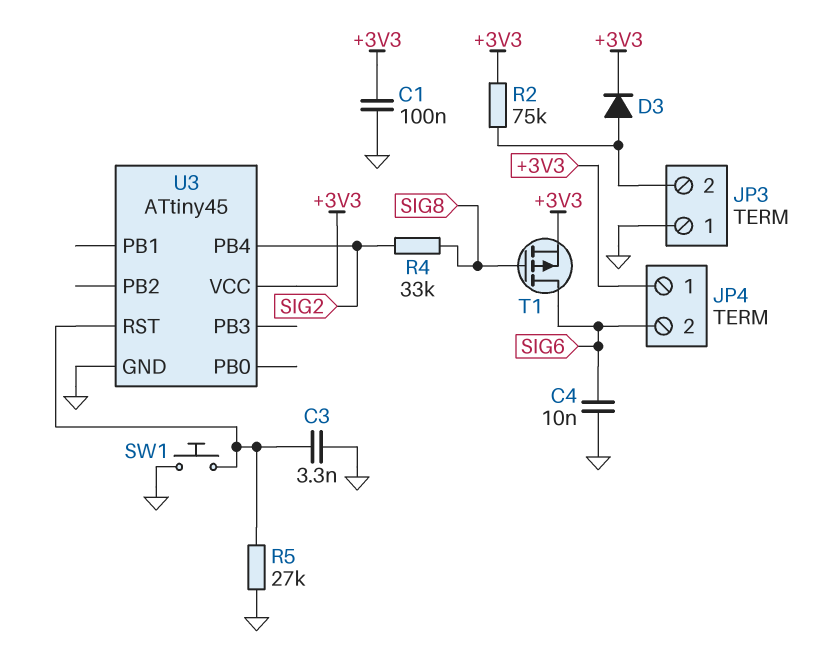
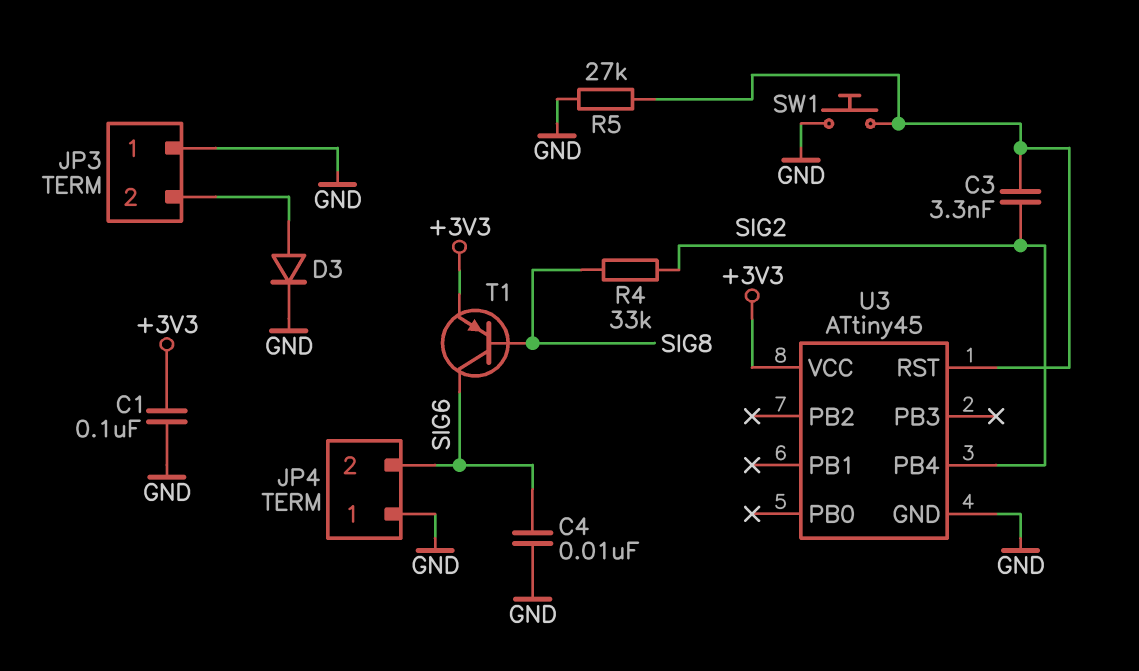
C3: 3.3nF (GND, U3/RST) -> 3.3nF (SIG2, U3/RST)
D3: diode (A JP3/2, K +3V3) -> diode (A JP3/2, K GND)
JP4 pin 1: +3V3 -> GND
R2: 75k (+3V3, JP3/2) -> none
T1: PMOS (G SIG8, D SIG6, S +3V3) -> PNP (B SIG8, C SIG6, E +3V3)

